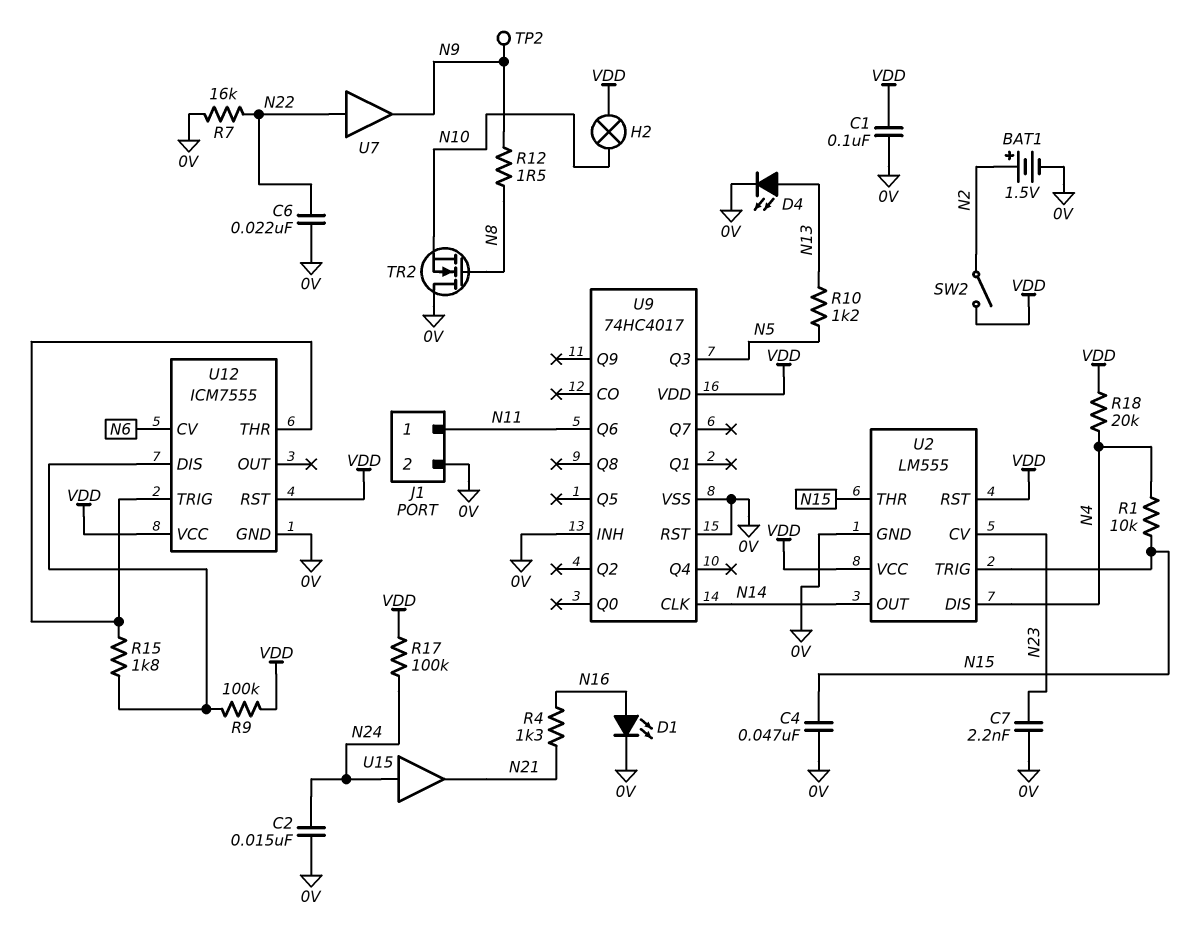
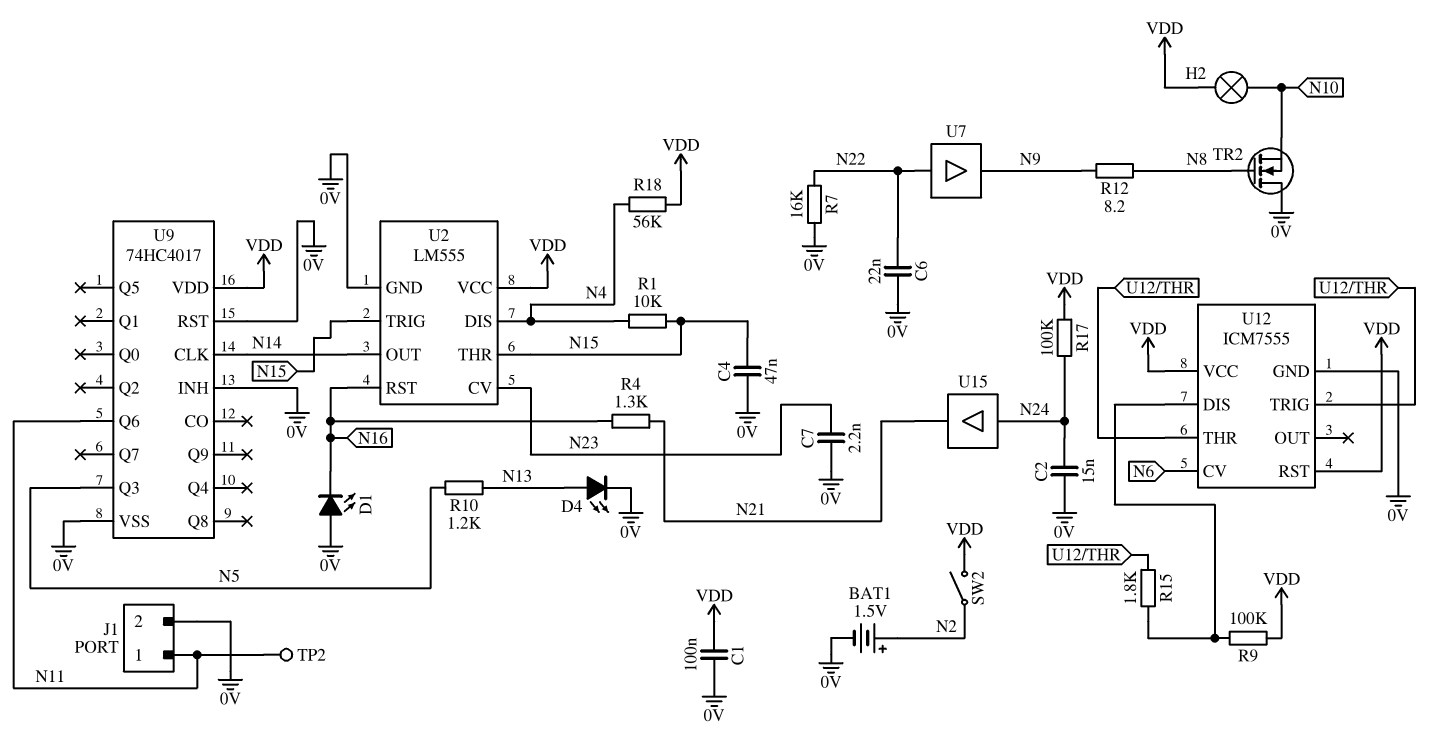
D1: LED (A N16, K 0V) -> LED (A 0V, K N16)
R12: 1.5 (N8, N9) -> 8.2 (N8, N9)
R18: 20k (N4, VDD) -> 56k (N4, VDD)
TP2: test point (N9) -> test point (N11)
U2 pin RST: VDD -> N16

